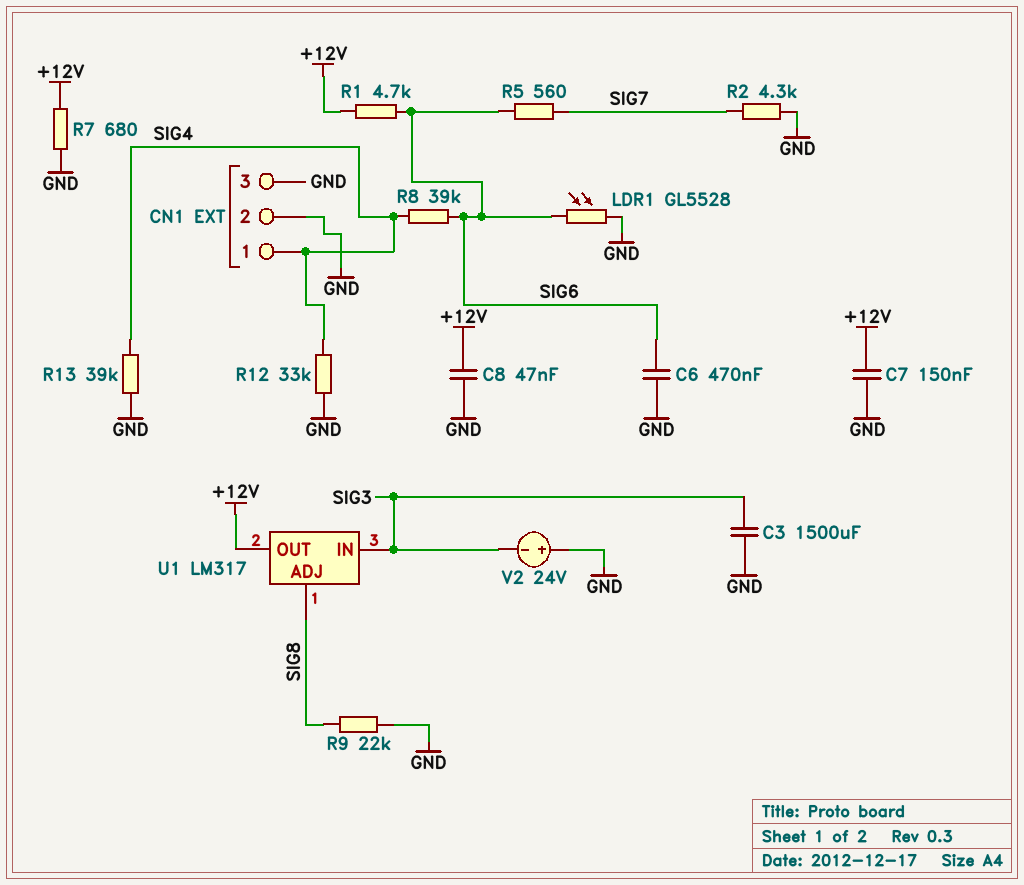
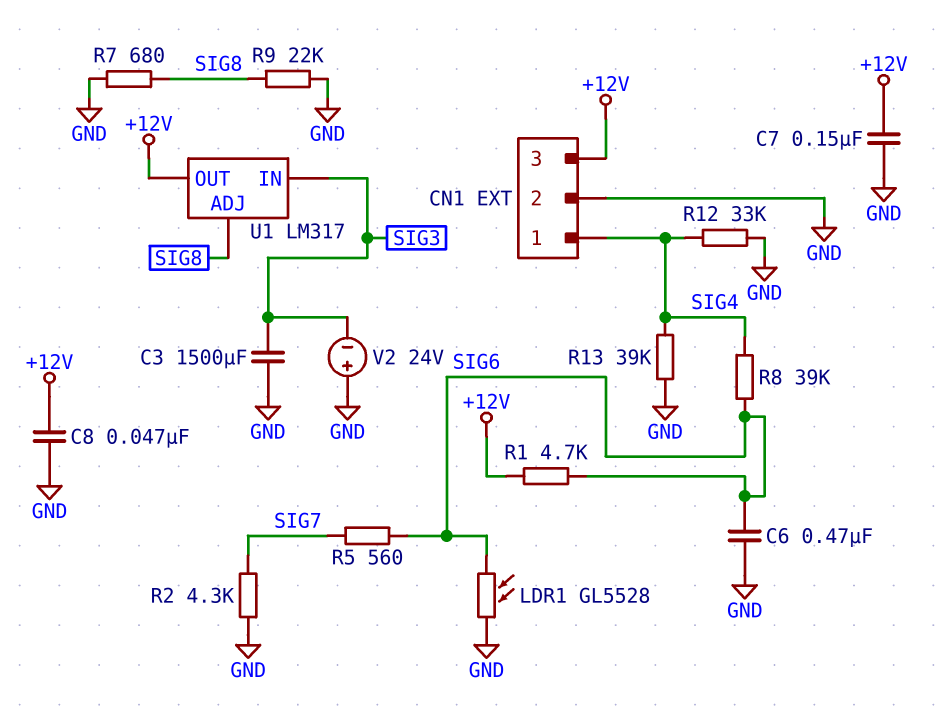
CN1 pin 3: GND -> +12V
R7: 680 (+12V, GND) -> 680 (GND, SIG8)

